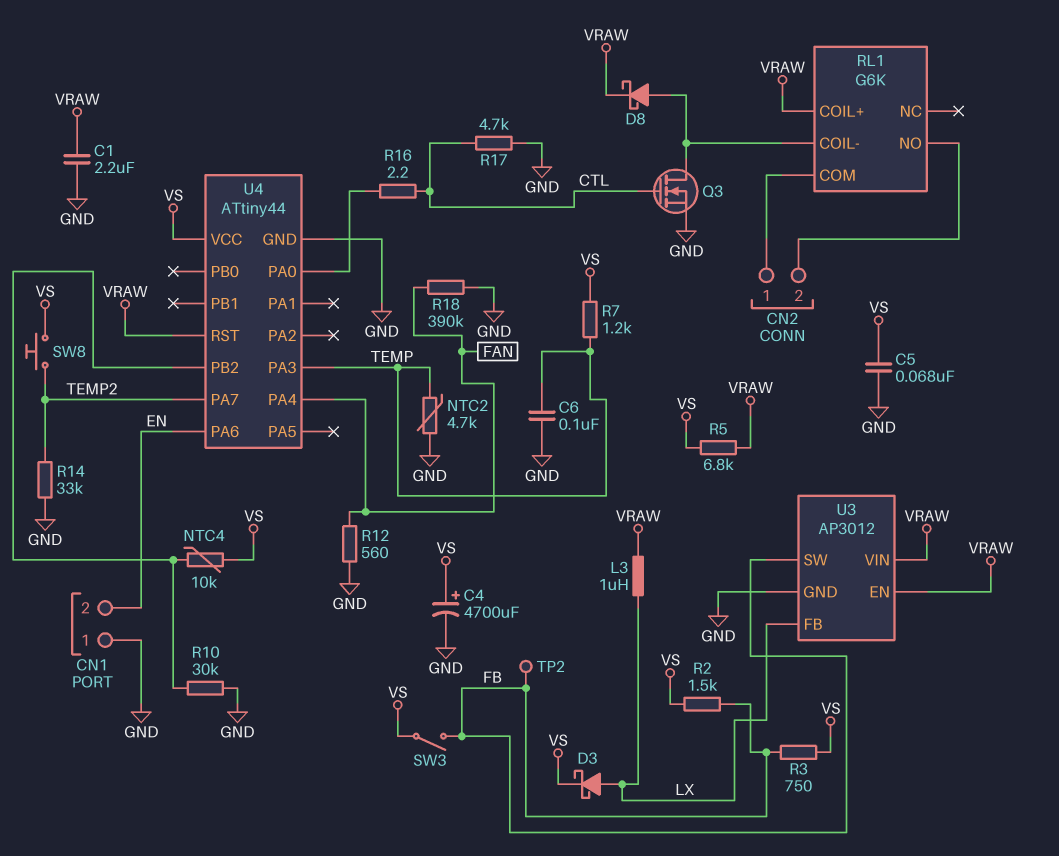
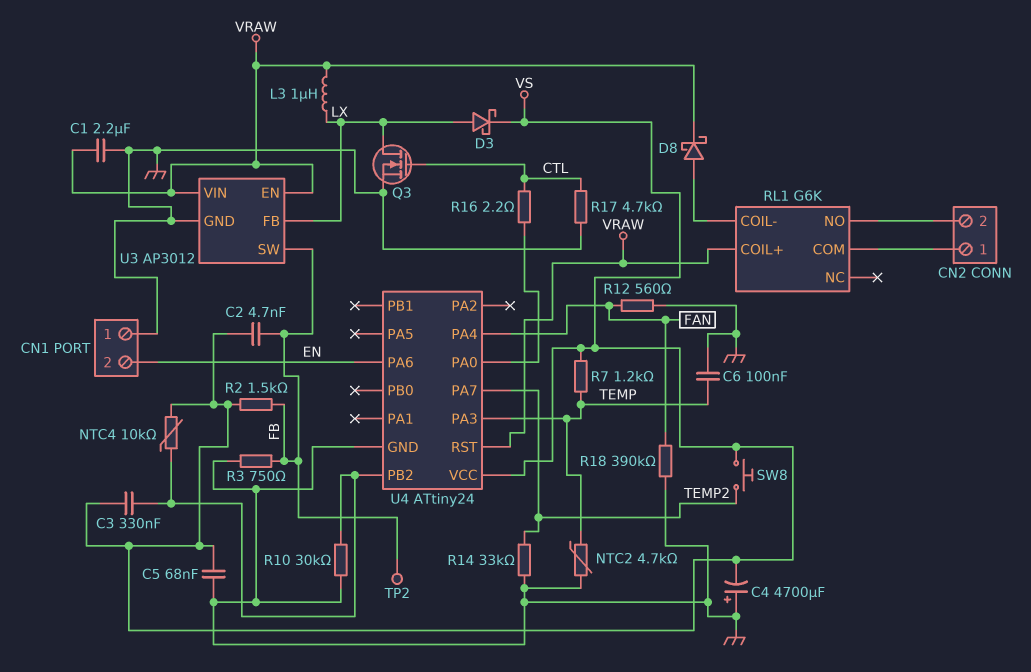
C2: none -> 4.7nF (FB, VS)
C3: none -> 330nF (U4/PB2, VS)
C4: 4700uF (plus VS, minus GND) -> 4700uF (plus GND, minus VS)
Q3: NMOS (G CTL, D RL1/COIL-, S GND) -> NMOS (G CTL, D LX, S GND)
R3: 750 (FB, VS) -> 750 (FB, GND)
R5: 6.8k (VRAW, VS) -> none
SW3: switch (FB, VS) -> none
U4: ATtiny44 -> ATtiny24

